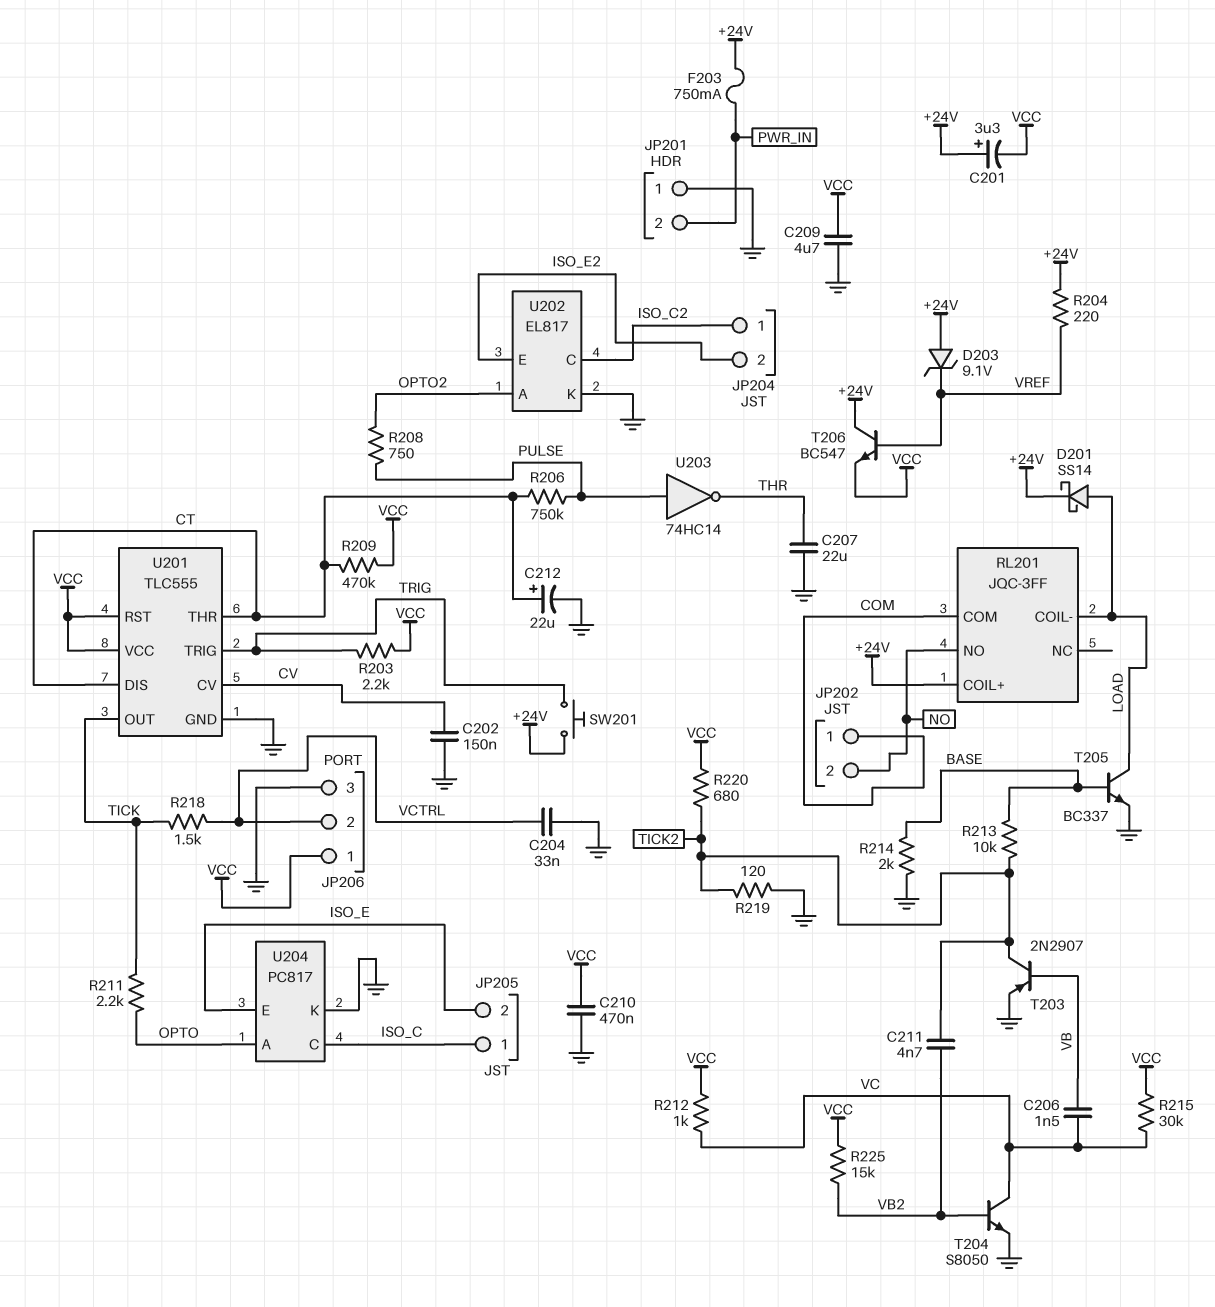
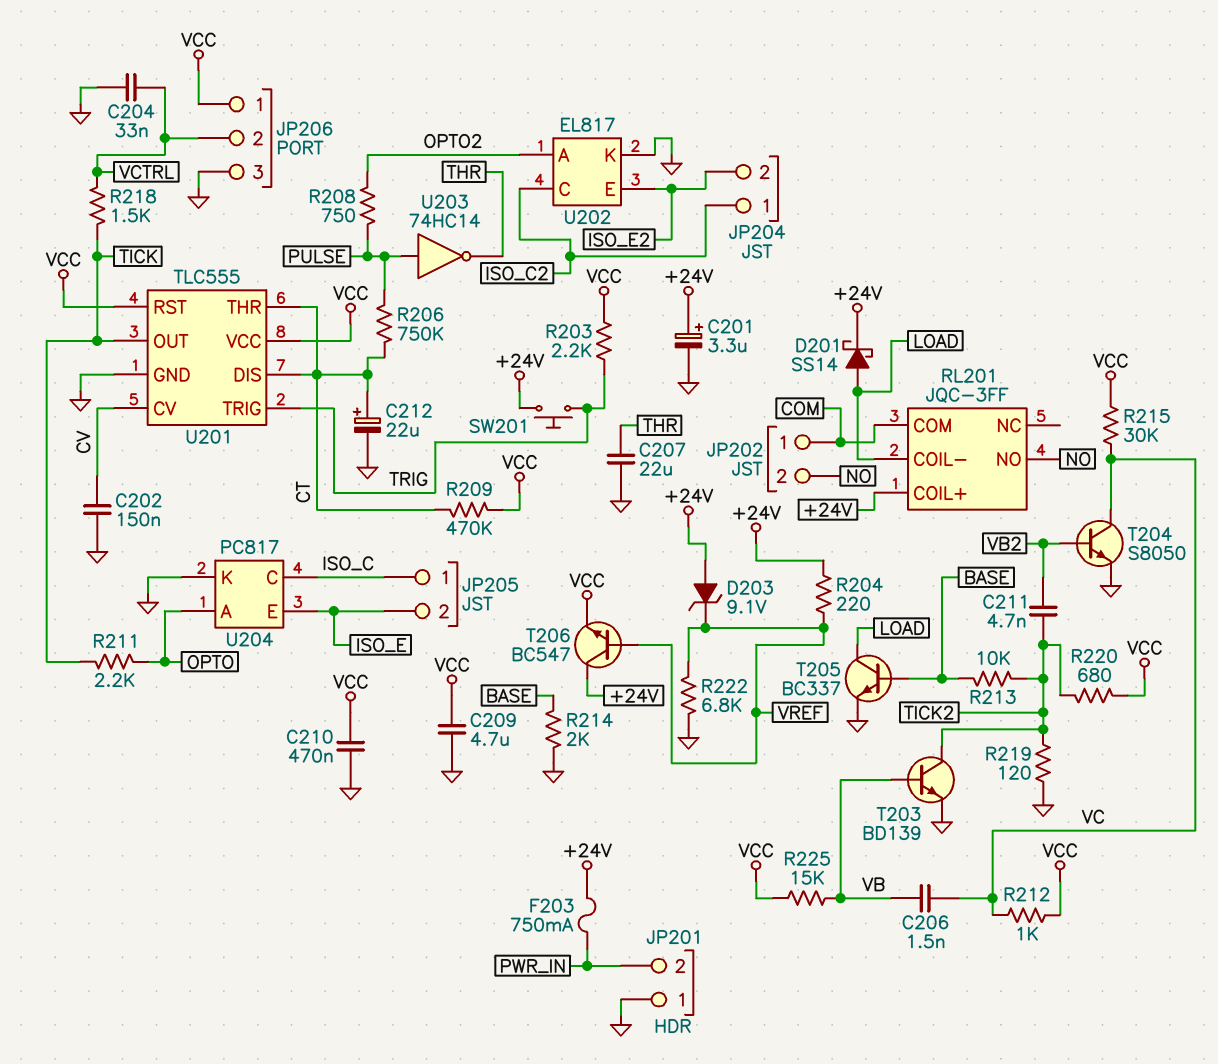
C201: 3.3uF (plus +24V, minus VCC) -> 3.3uF (plus +24V, minus GND)
R222: none -> 6.8k (GND, VREF)
R225: 15k (VB2, VCC) -> 15k (VB, VCC)
T203: PNP 2N2907 (B VB, C TICK2, E GND) -> NPN BD139 (B VB, C TICK2, E GND)

